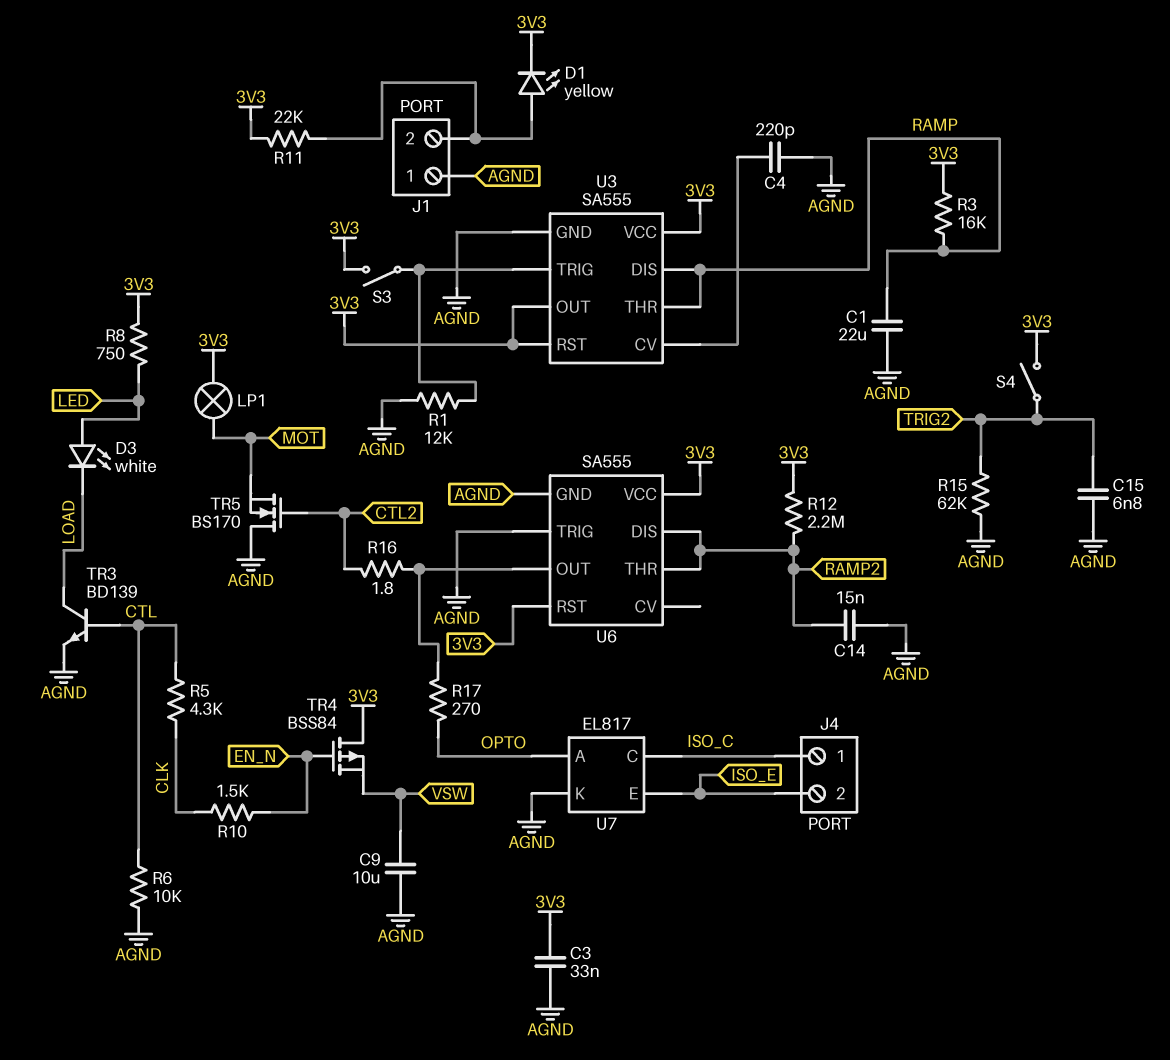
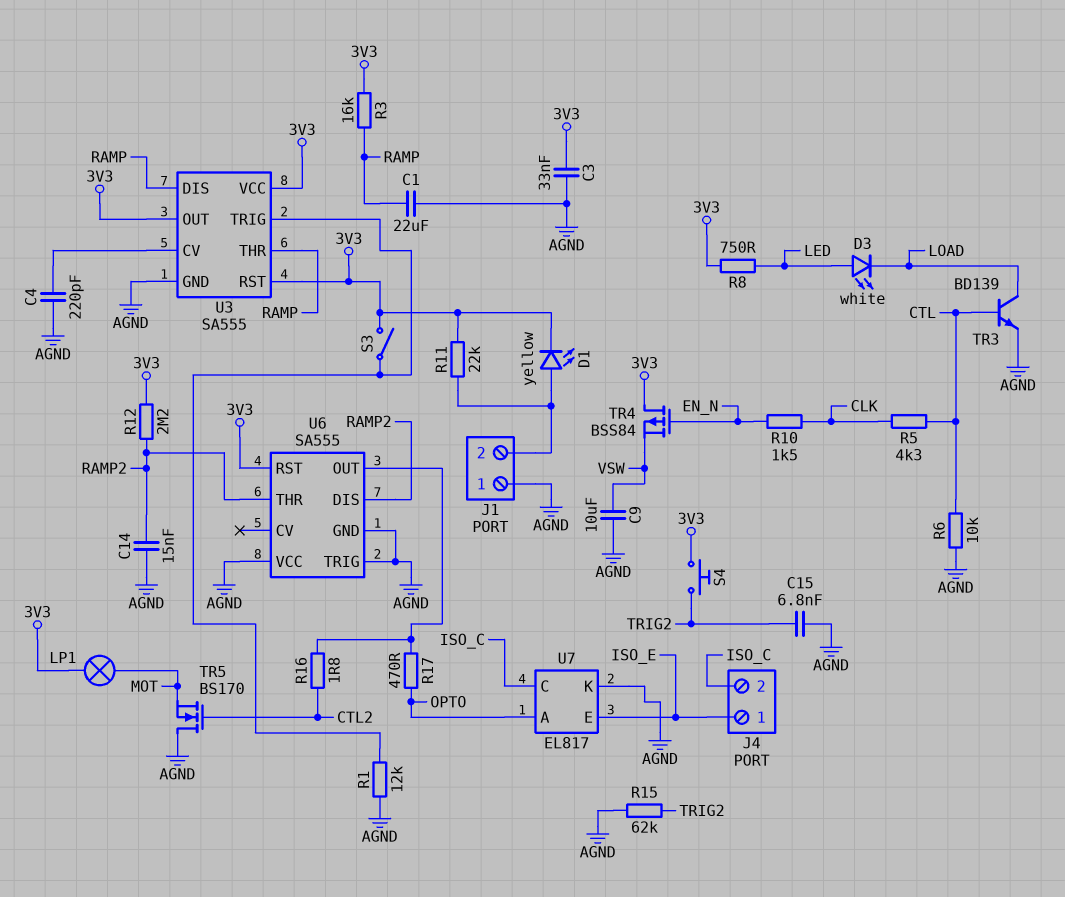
J4 pin 1: ISO_C -> ISO_E
J4 pin 2: ISO_E -> ISO_C
R17: 270 (OPTO, U6/OUT) -> 470 (OPTO, U6/OUT)
S4: switch (3V3, TRIG2) -> button (3V3, TRIG2)
U6 pin VCC: 3V3 -> AGND

